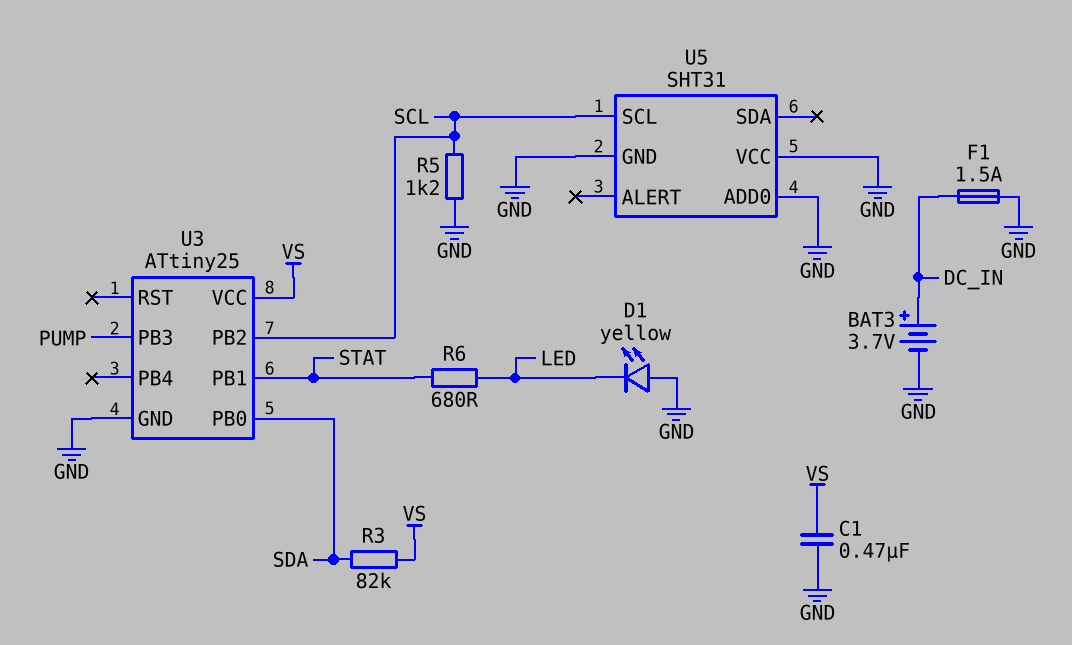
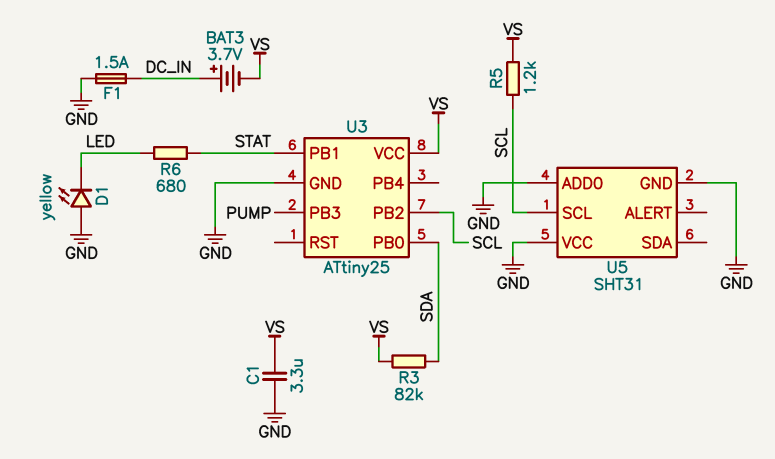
BAT3: 3.7V (plus DC_IN, minus GND) -> 3.7V (plus DC_IN, minus VS)
C1: 470nF (GND, VS) -> 3.3uF (GND, VS)
R5: 1.2k (GND, SCL) -> 1.2k (SCL, VS)

